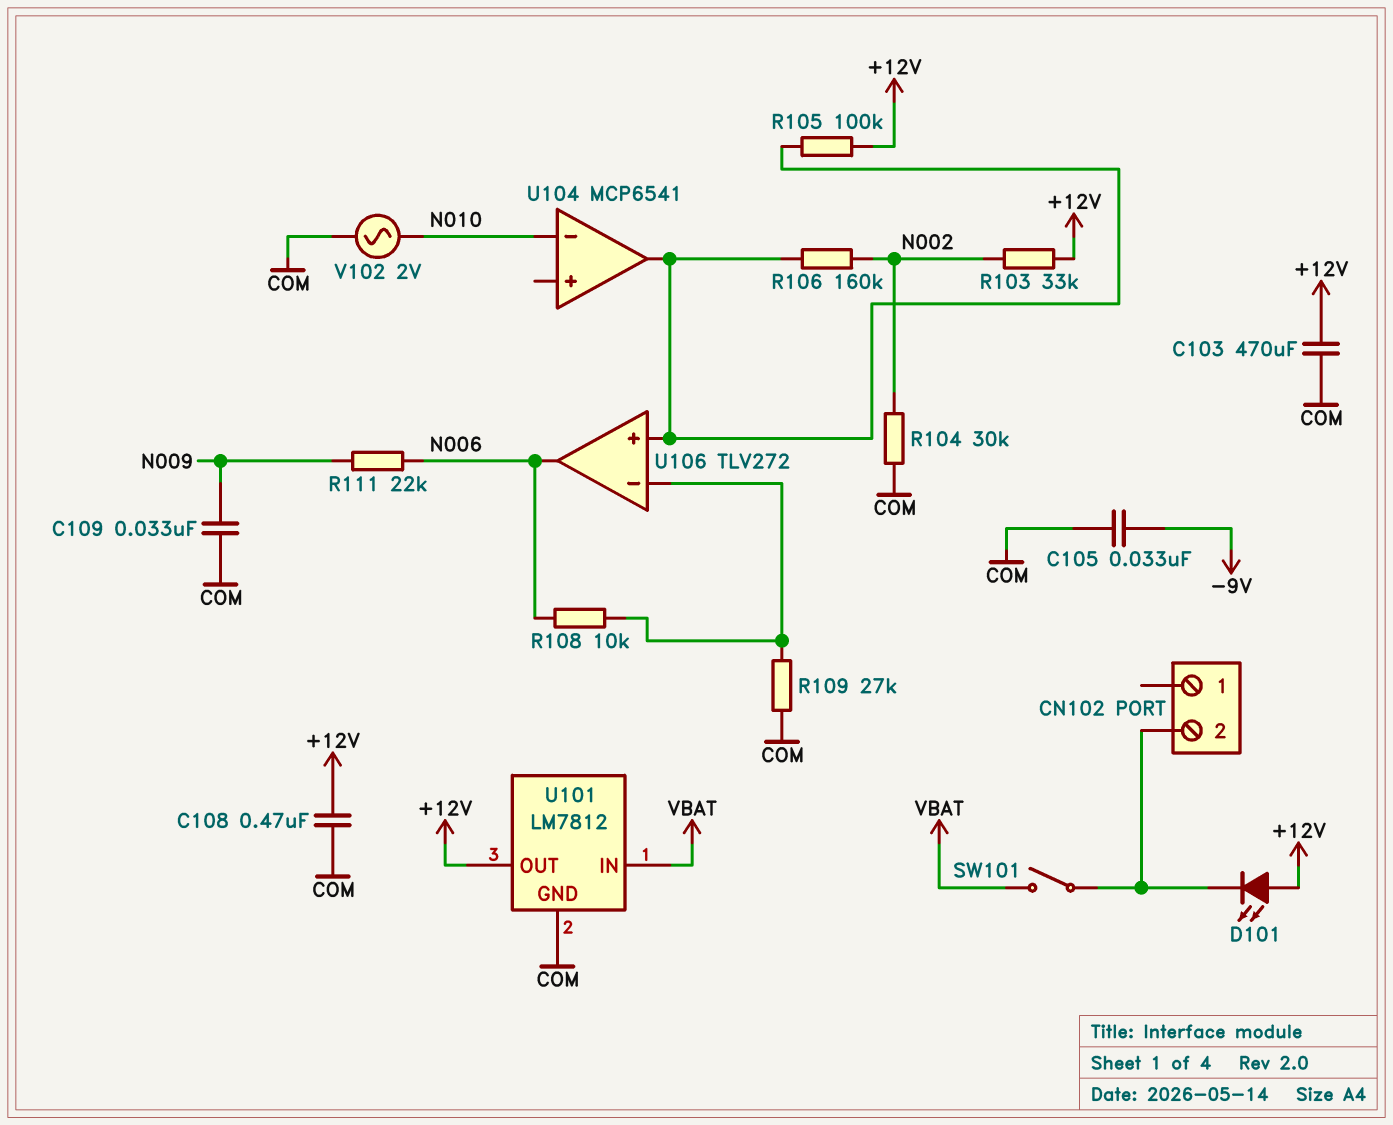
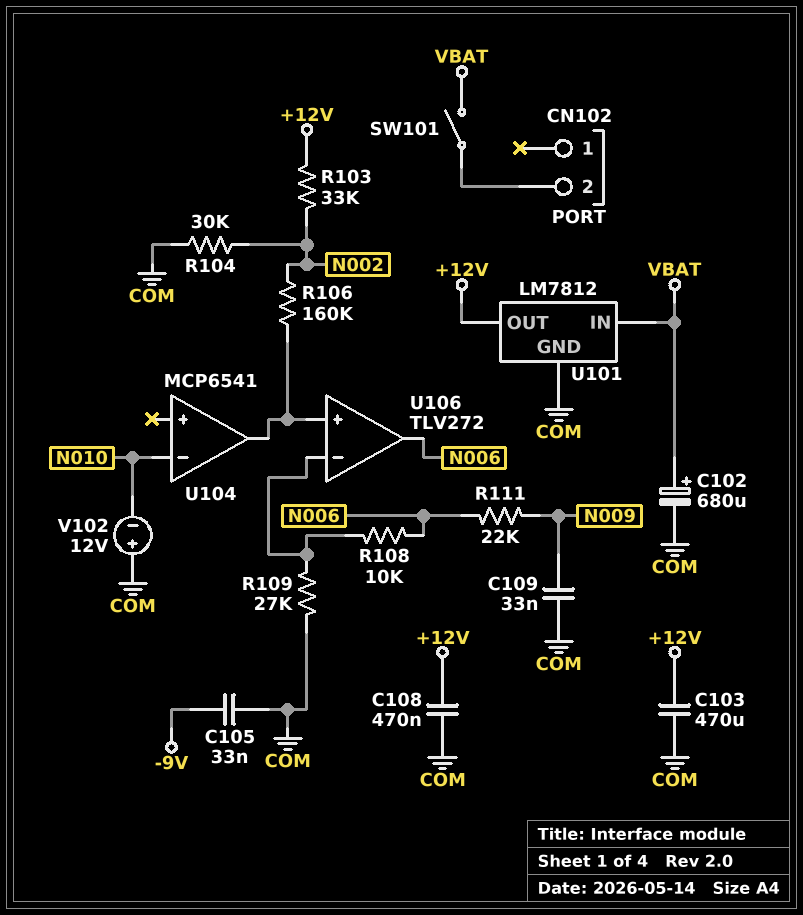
C102: none -> 680uF (plus VBAT, minus COM)
D101: LED (A +12V, K CN102/2) -> none
R105: 100k (+12V, U104/out) -> none
V102: AC 2V (COM, N010) -> 12V (plus COM, minus N010)

